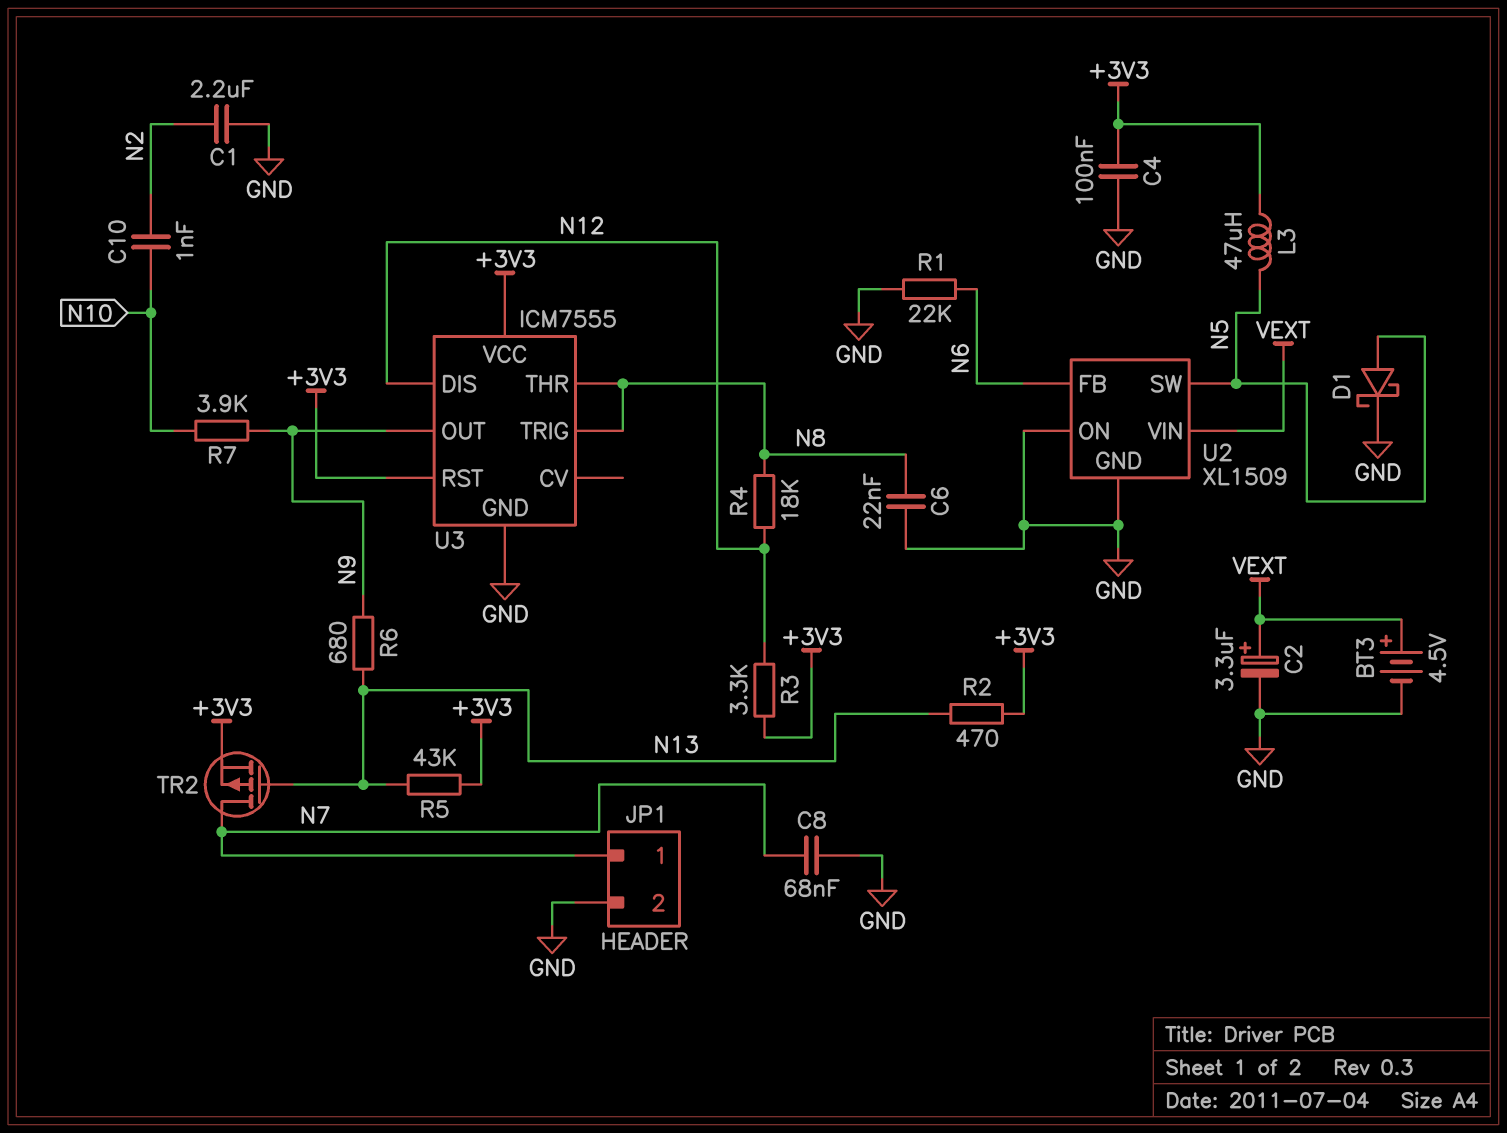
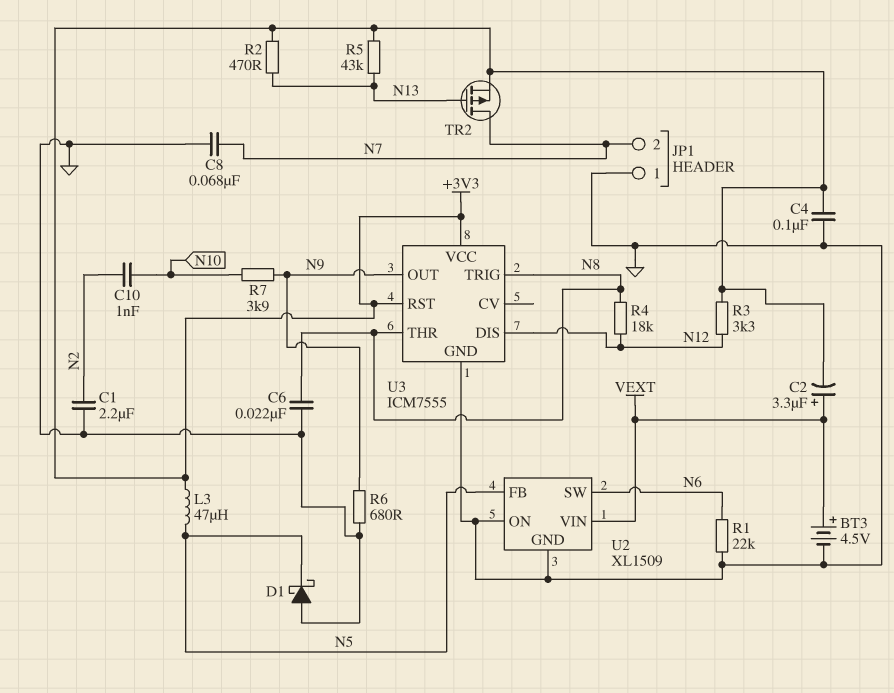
C2: 3.3uF (plus VEXT, minus GND) -> 3.3uF (plus VEXT, minus +3V3)
D1: schottky (A N5, K GND) -> schottky (A GND, K N5)
JP1 pin 1: N7 -> GND
JP1 pin 2: GND -> N7
R6: 680 (N9, N13) -> 680 (GND, N9)
U2 pin FB: N6 -> N5
U2 pin SW: N5 -> N6

